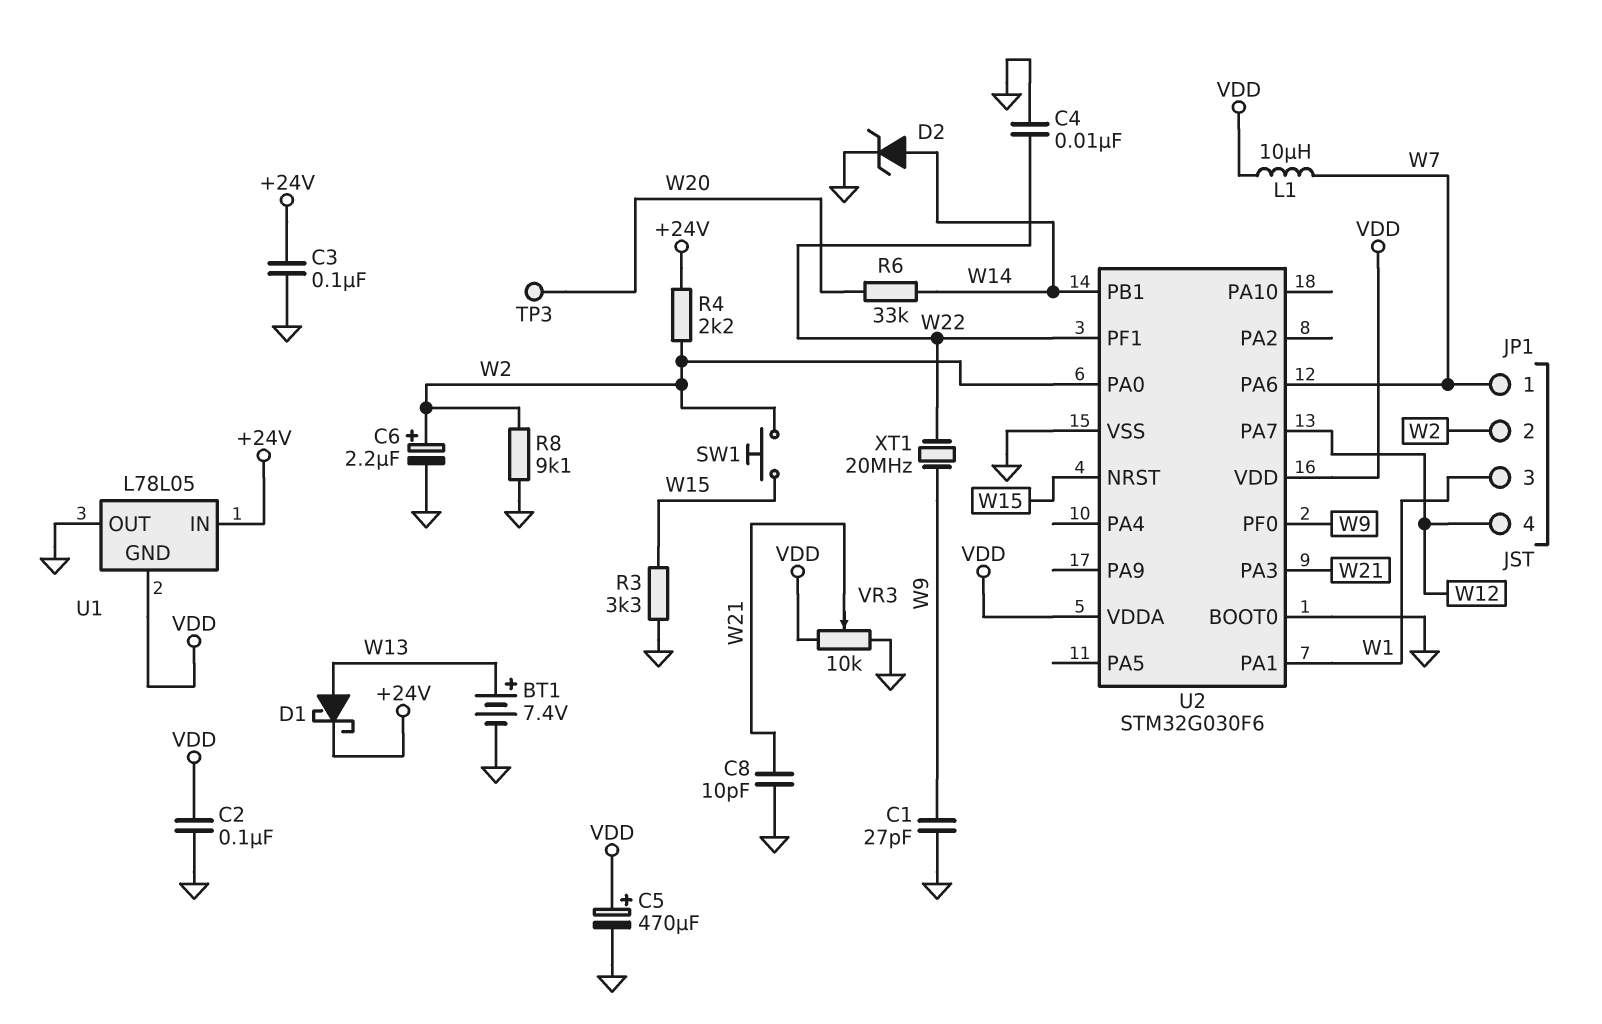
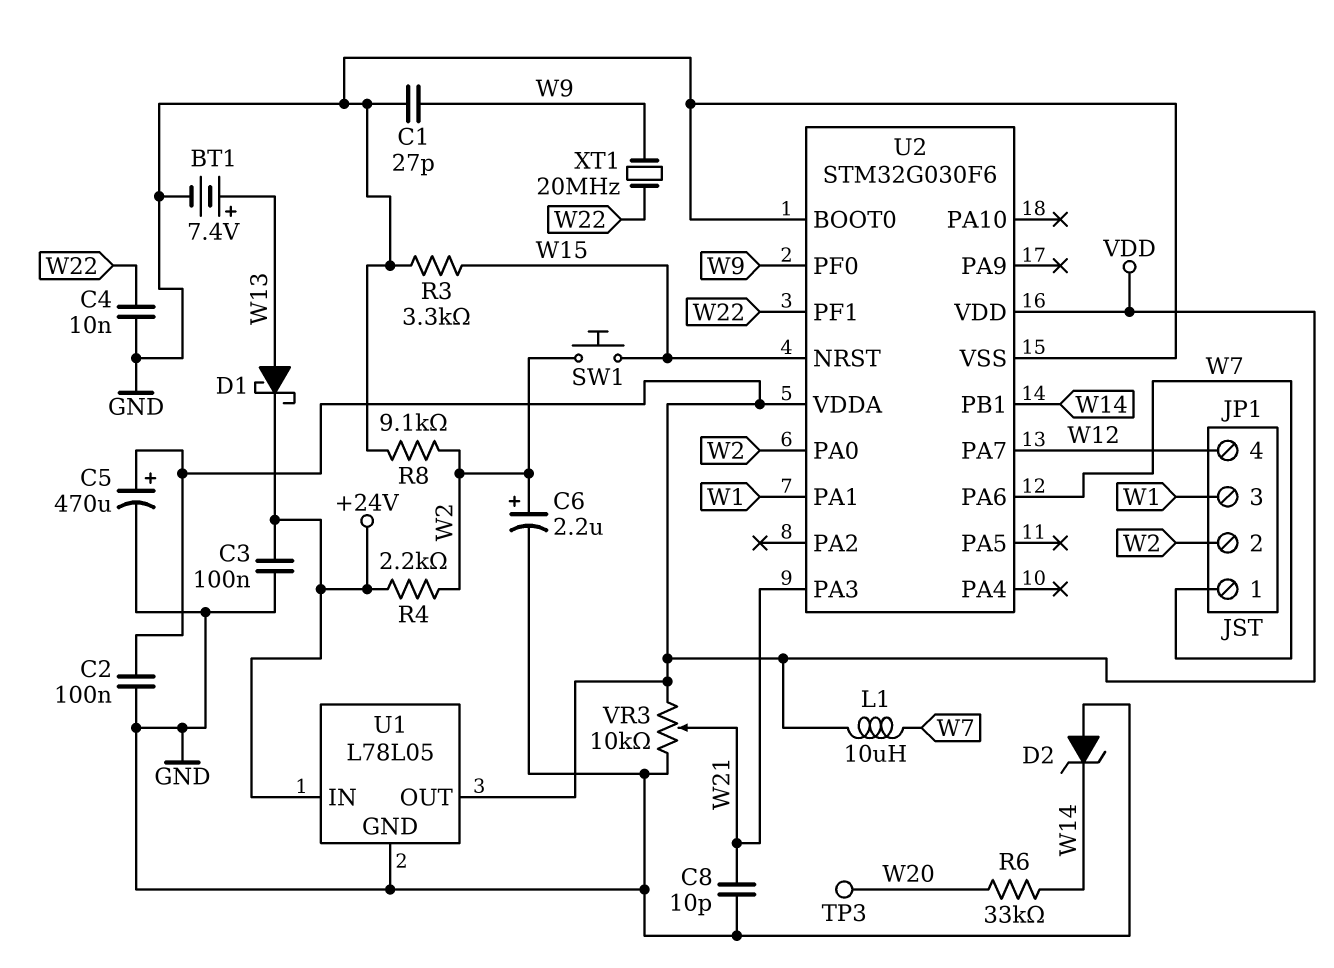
D2: zener (A W14, K GND) -> zener (A GND, K W14)
U1 pin GND: VDD -> GND
U1 pin OUT: GND -> VDD

